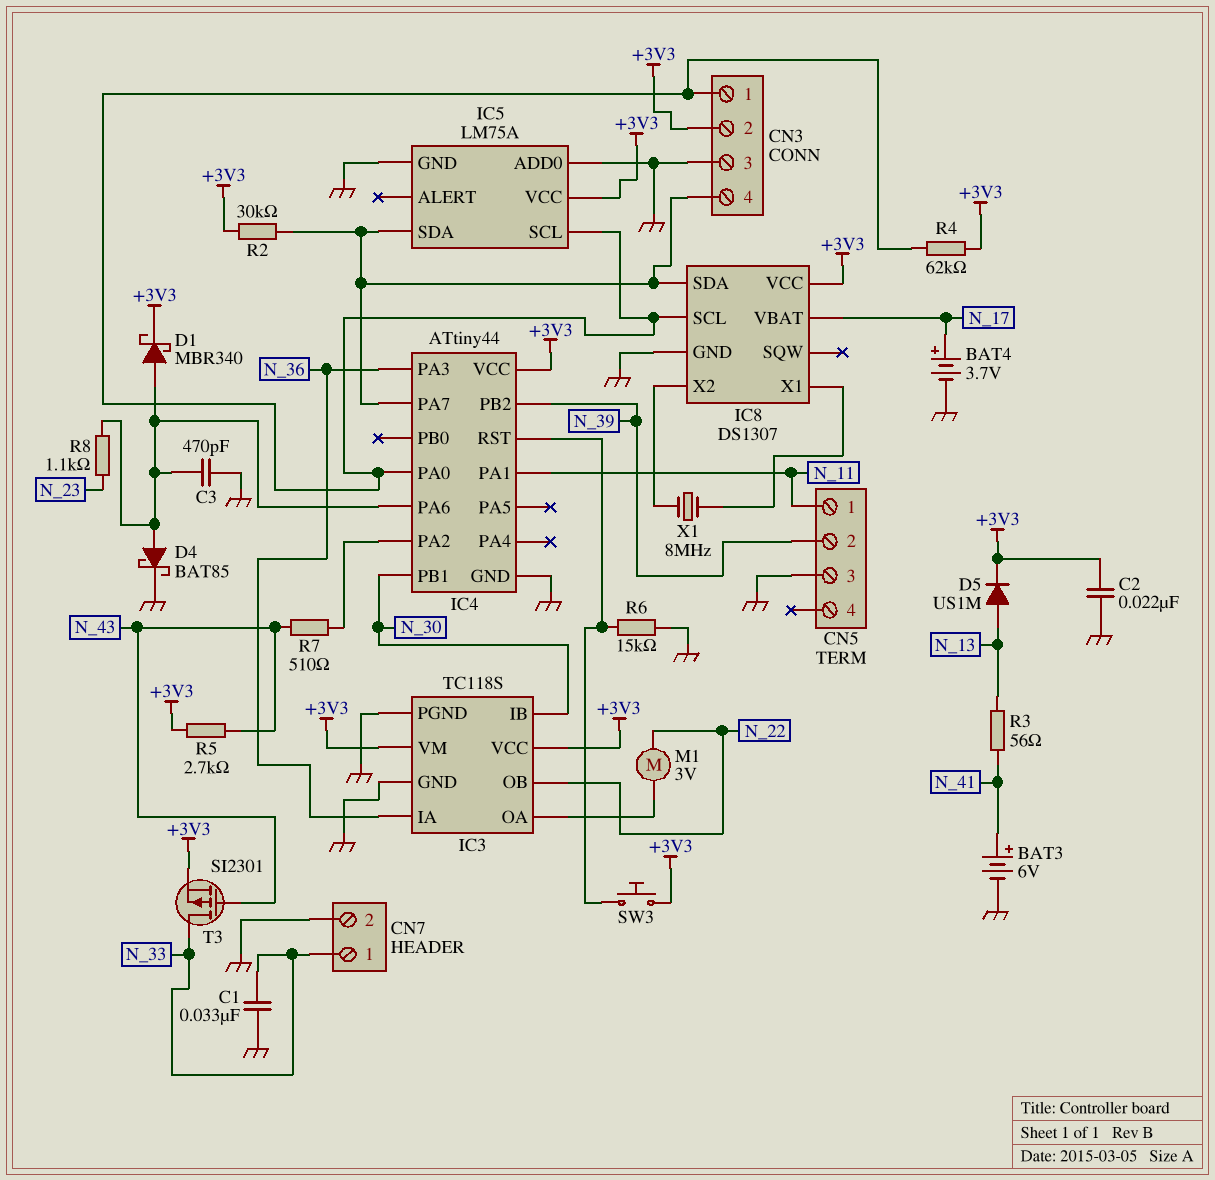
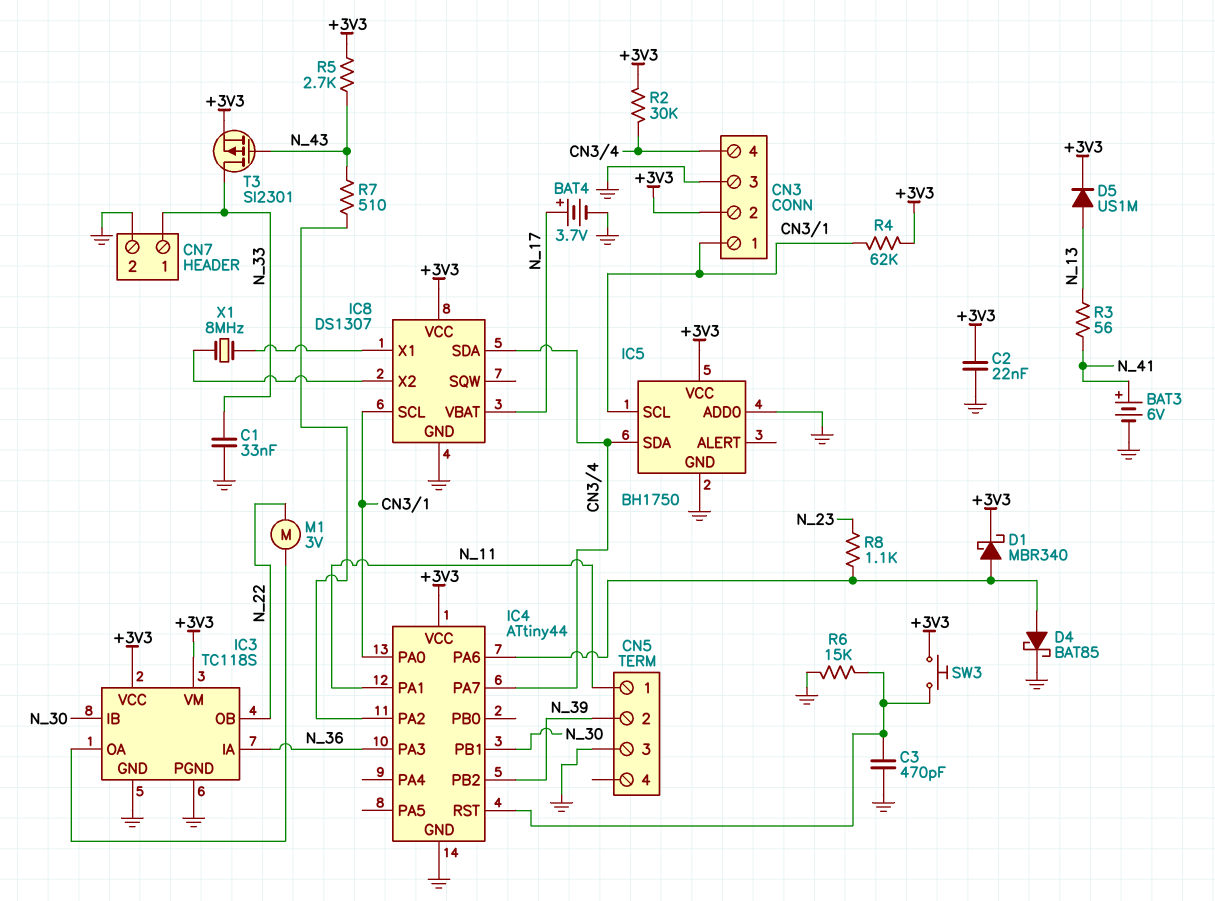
C3: 470pF (GND, IC4/PA6) -> 470pF (GND, IC4/RST)
IC5: LM75A -> BH1750

